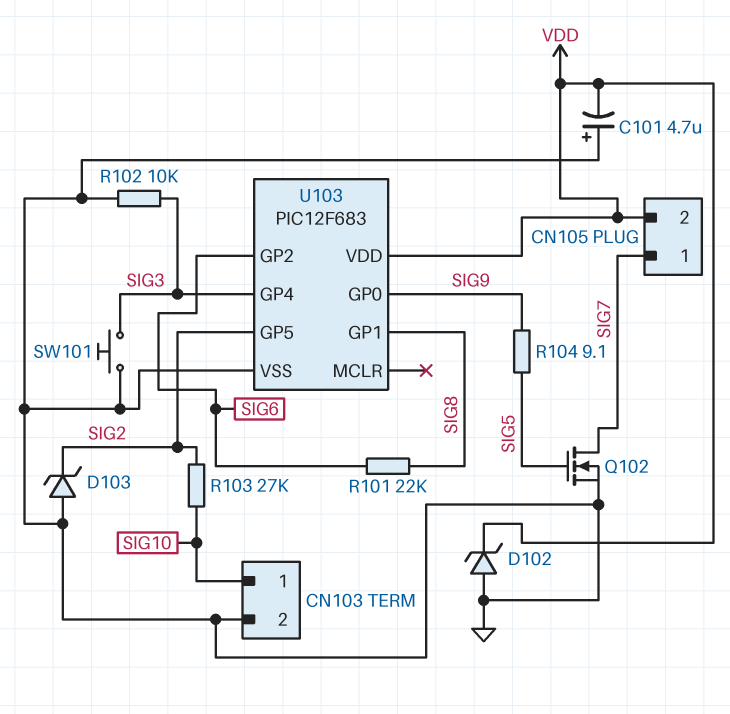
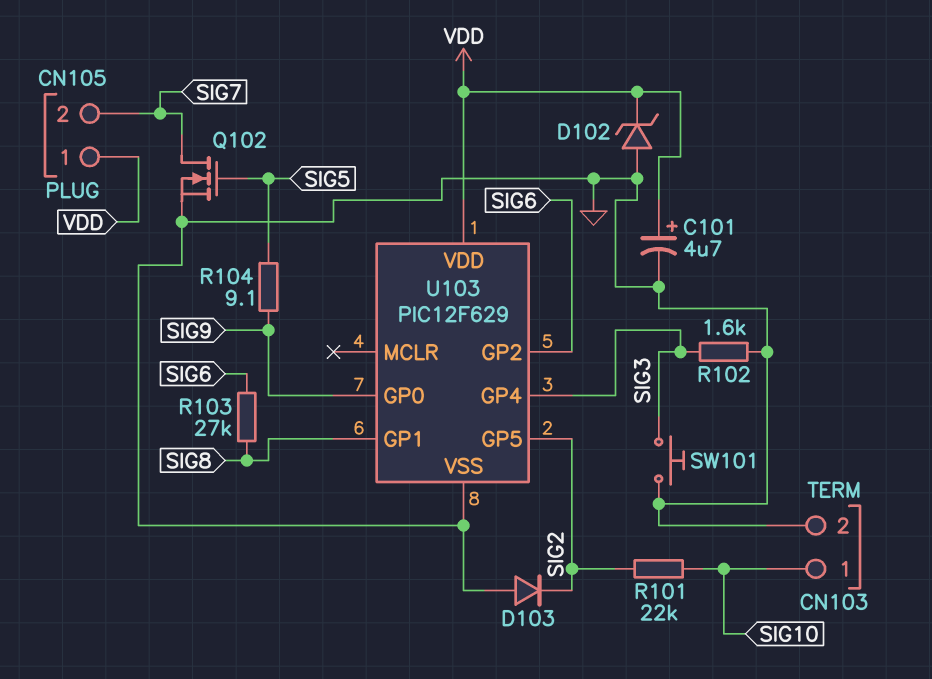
C101: 4.7uF (plus GND, minus VDD) -> 4.7uF (plus VDD, minus GND)
CN105 pin 1: SIG7 -> VDD
CN105 pin 2: VDD -> SIG7
D103: zener (A GND, K SIG2) -> diode (A GND, K SIG2)
R101: 22k (SIG6, SIG8) -> 22k (SIG2, SIG10)
R102: 10k (GND, SIG3) -> 1.6k (GND, SIG3)
R103: 27k (SIG2, SIG10) -> 27k (SIG6, SIG8)
U103: PIC12F683 -> PIC12F629

